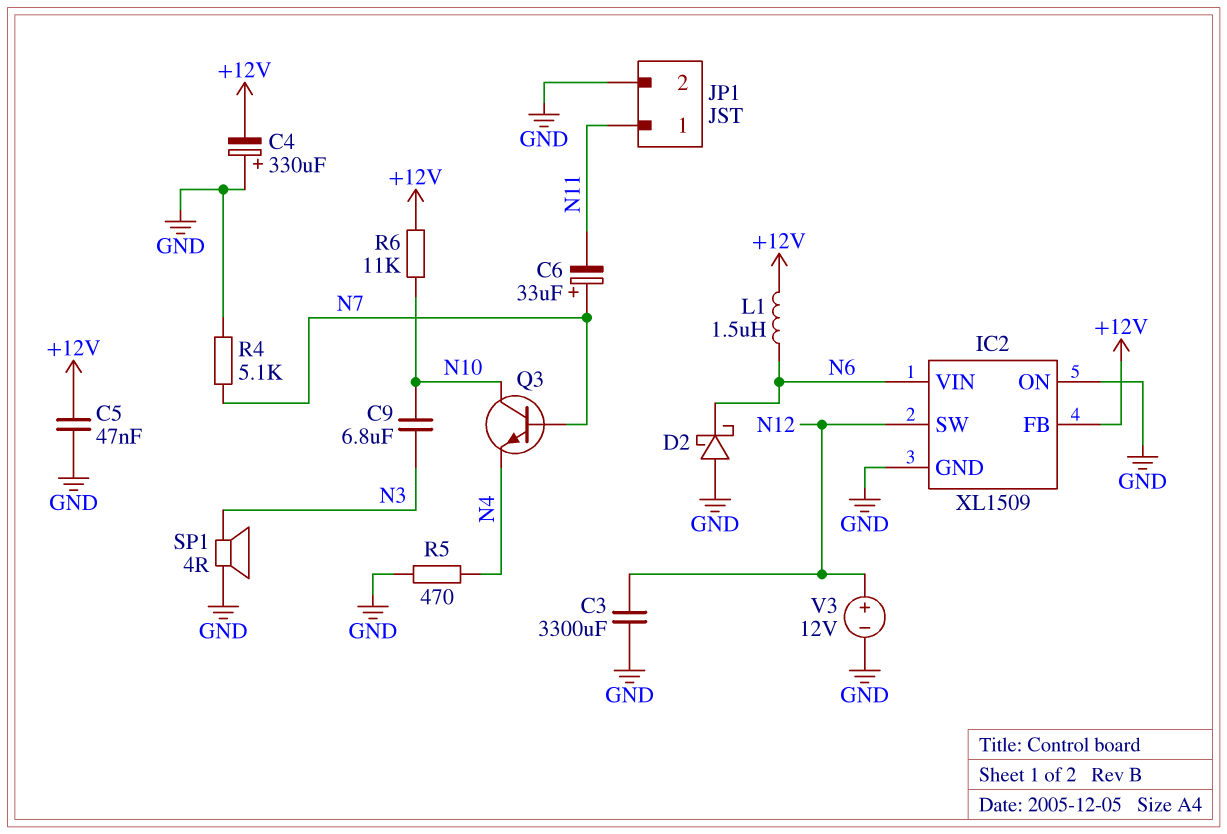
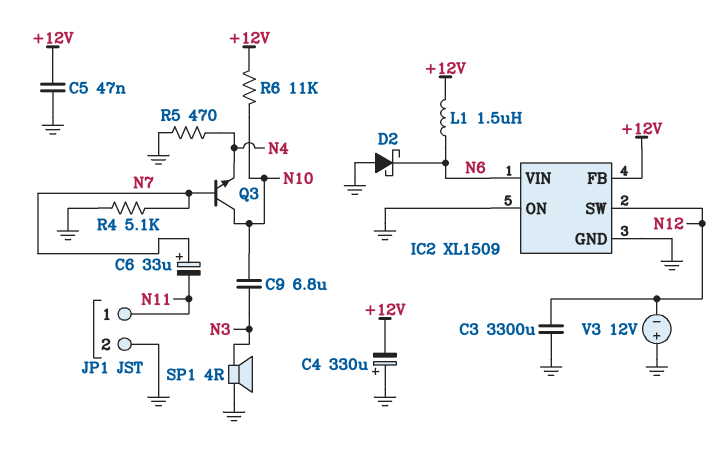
V3: 12V (plus N12, minus GND) -> 12V (plus GND, minus N12)

